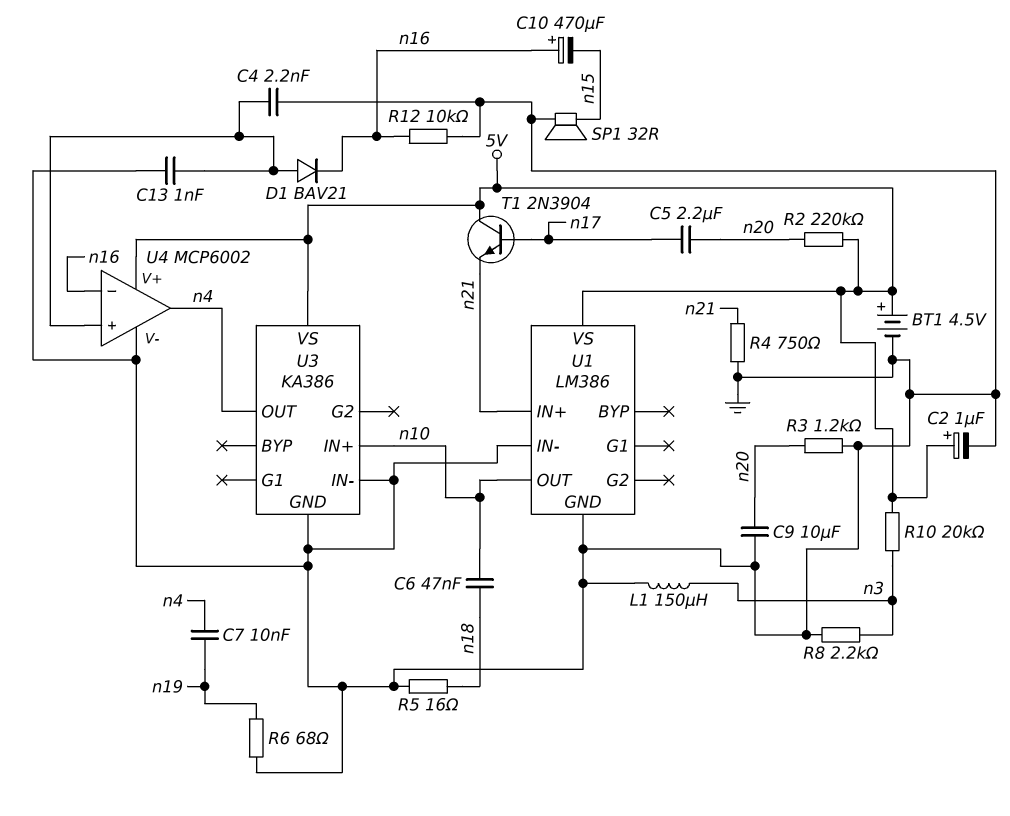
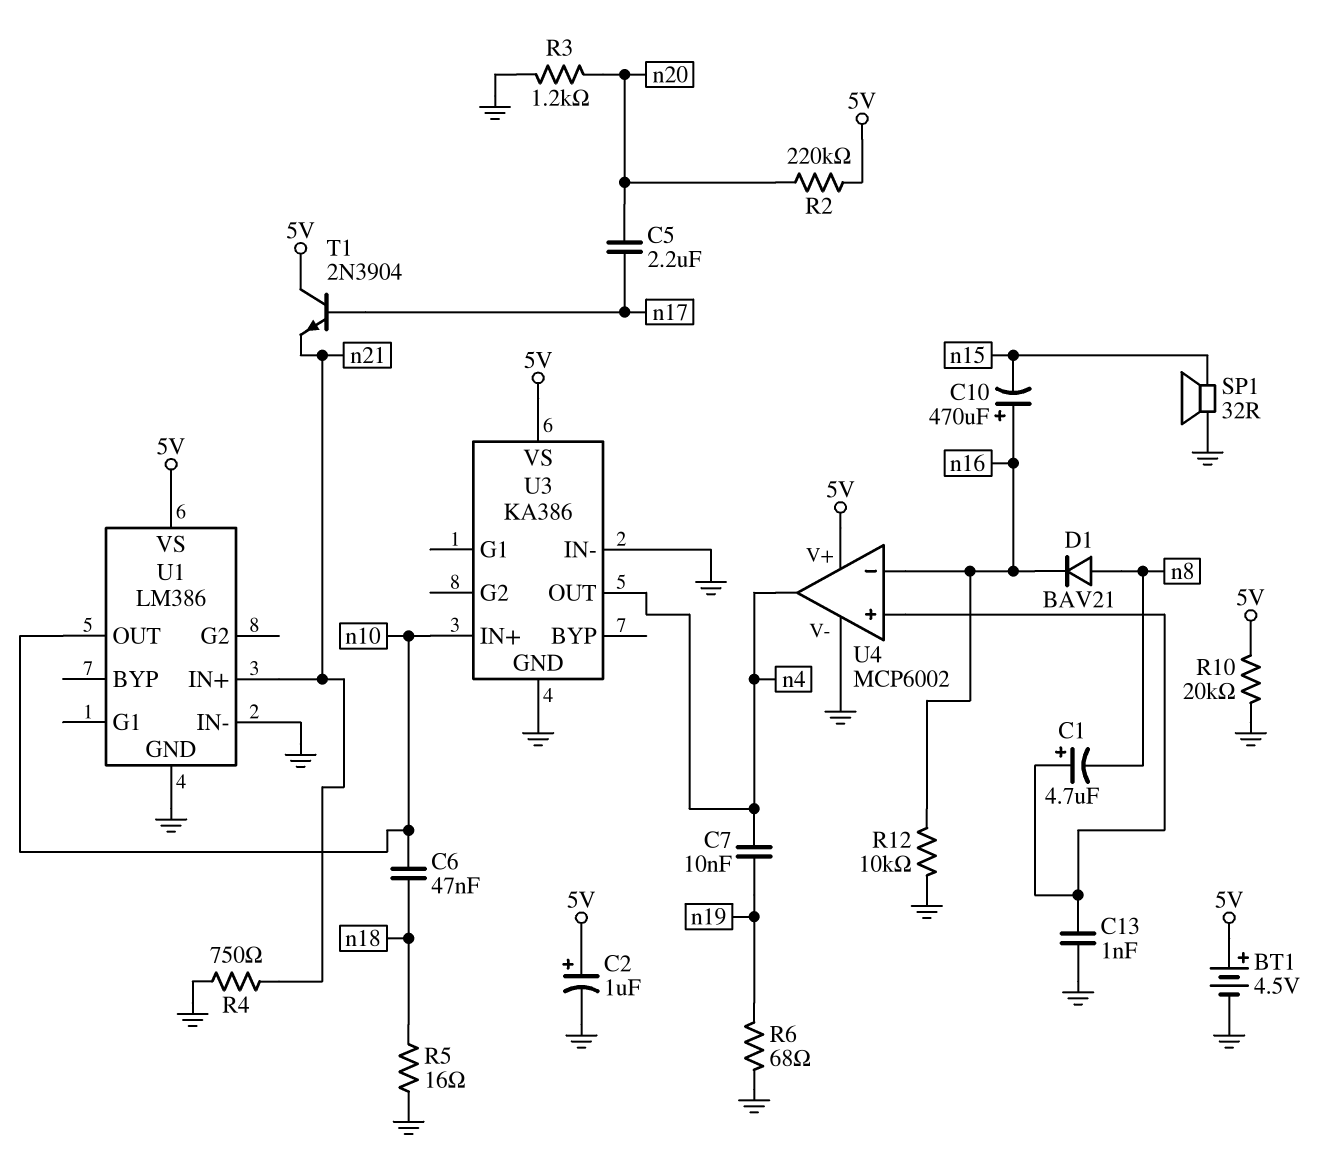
C1: none -> 4.7uF (plus U4/in+, minus n8)
C4: 2.2nF (GND, U4/in+) -> none
C9: 10uF (GND, n20) -> none
D1: diode BAV21 (A U4/in+, K n16) -> diode BAV21 (A n8, K n16)
L1: 150uH (GND, n3) -> none
R8: 2.2k (GND, n3) -> none
R10: 20k (5V, n3) -> 20k (5V, GND)

